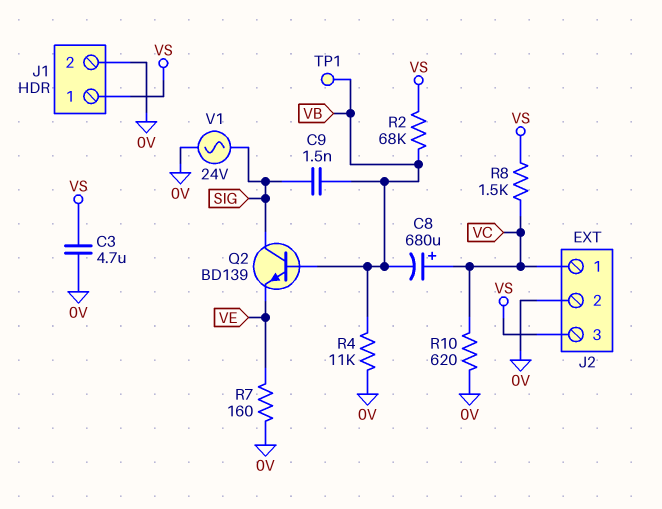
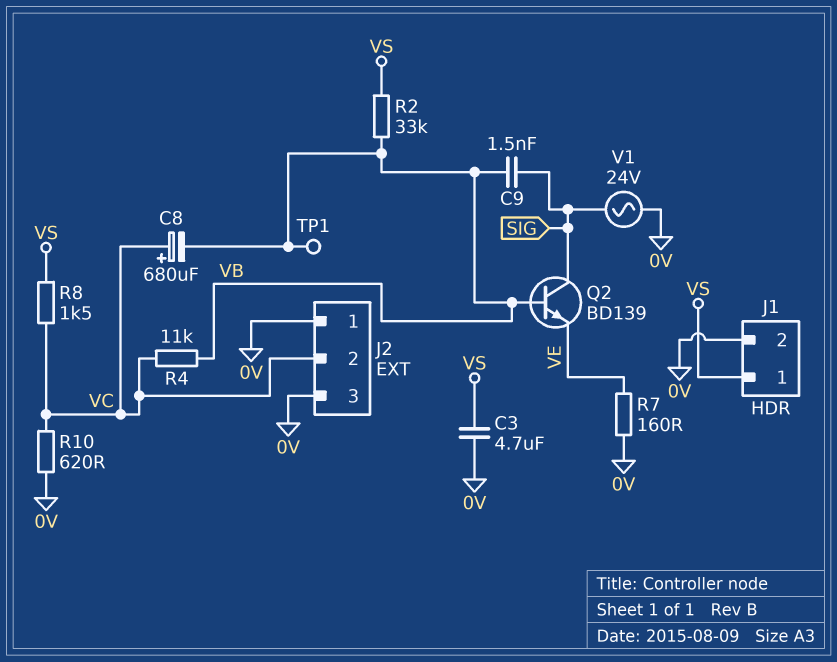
J2 pin 1: VC -> 0V
J2 pin 2: 0V -> VC
J2 pin 3: VS -> 0V
R2: 68k (VB, VS) -> 33k (VB, VS)
R4: 11k (0V, VB) -> 11k (VB, VC)

